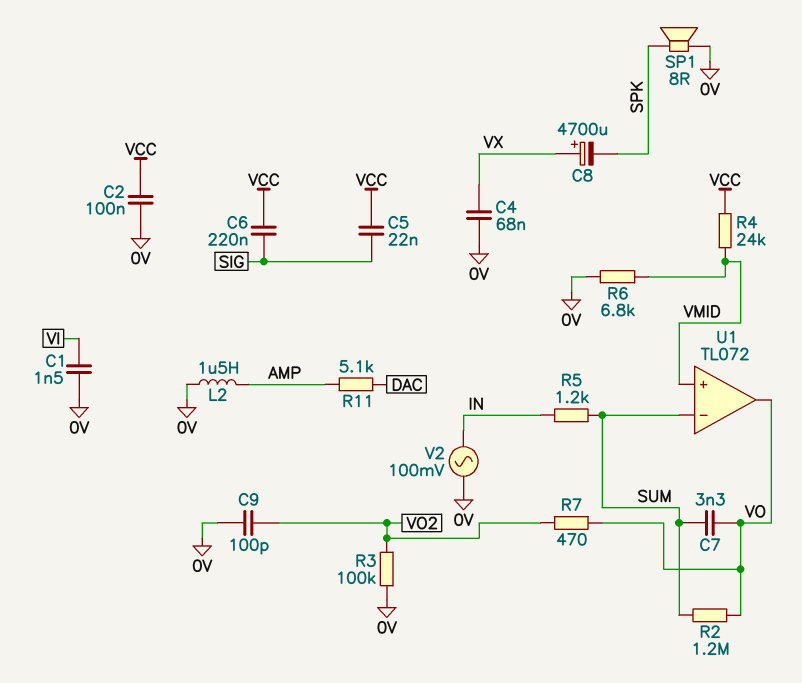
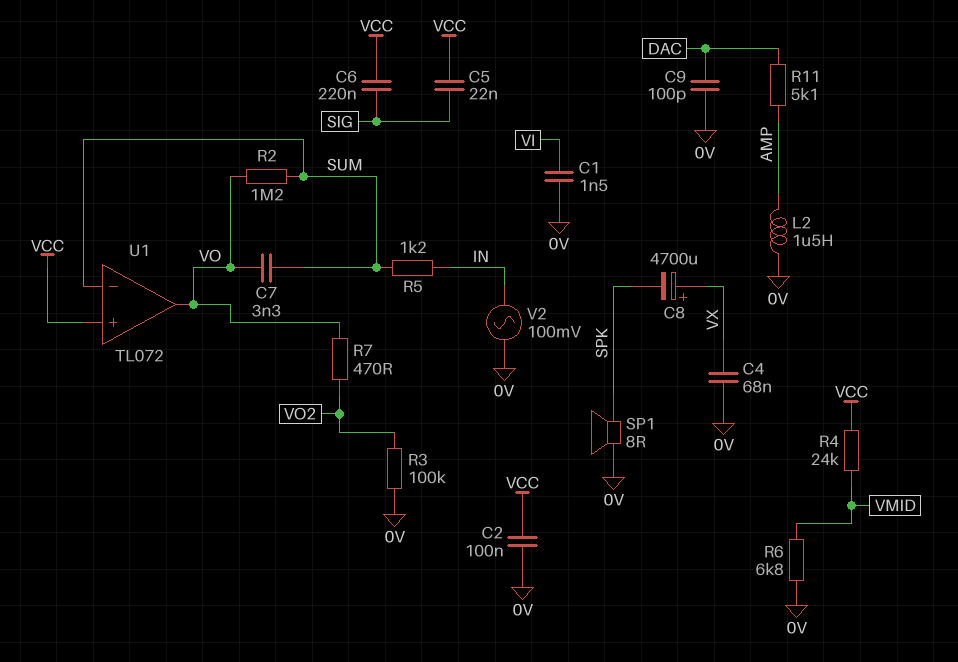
C9: 100pF (0V, VO2) -> 100pF (0V, DAC)
U1 pin in+: VMID -> VCC

